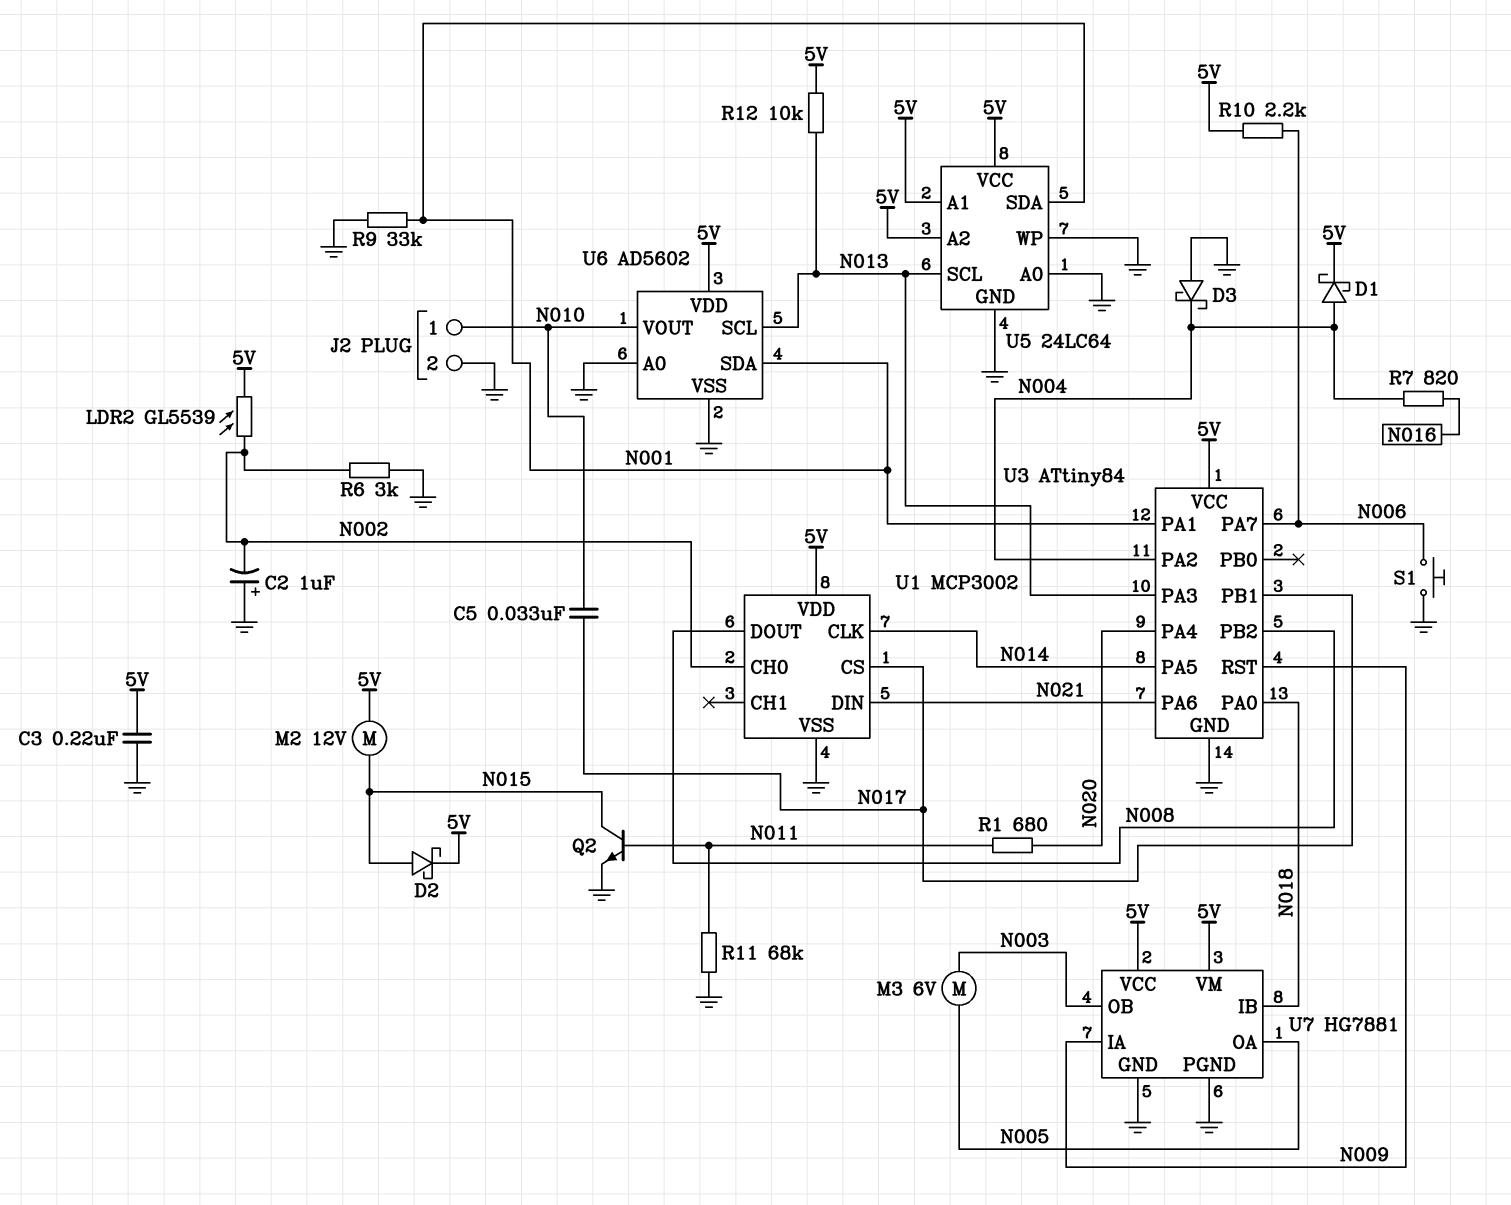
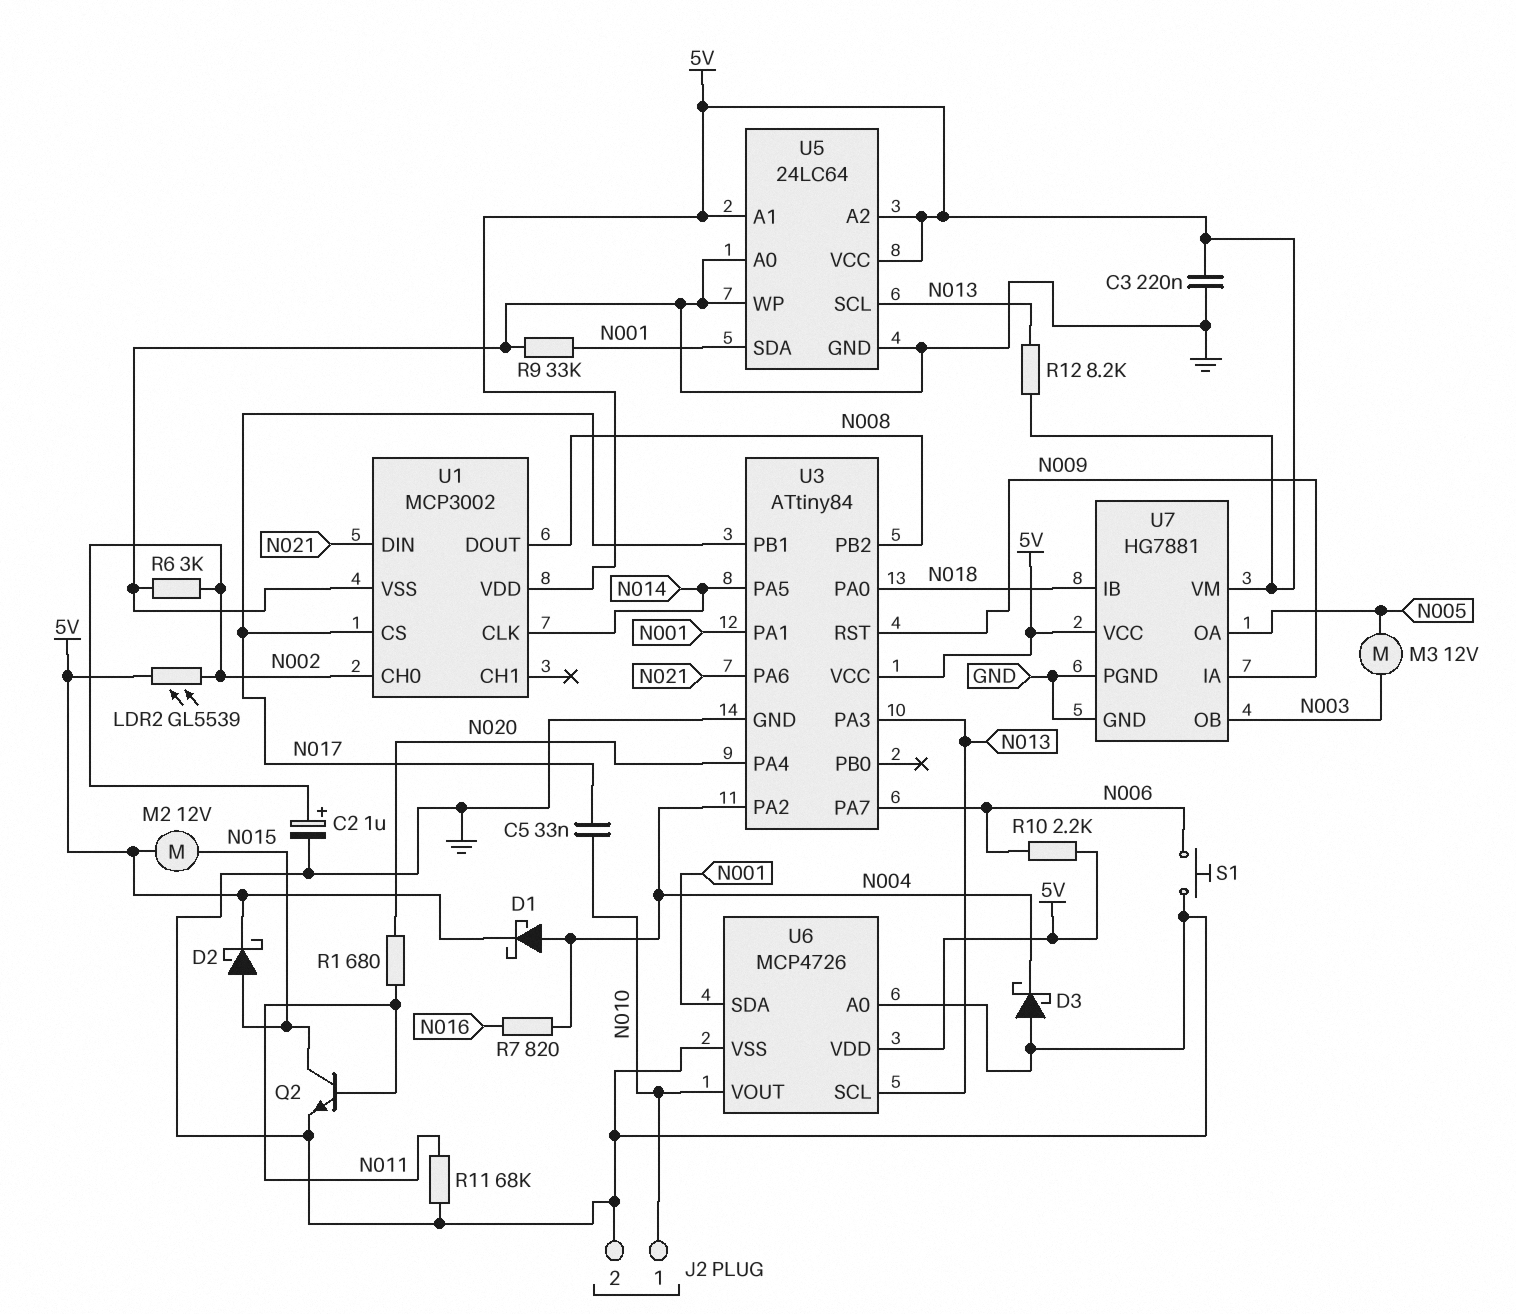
C2: 1uF (plus GND, minus N002) -> 1uF (plus N002, minus GND)
M3: motor 6V (N003, N005) -> motor 12V (N003, N005)
R12: 10k (5V, N013) -> 8.2k (5V, N013)
U6: AD5602 -> MCP4726

